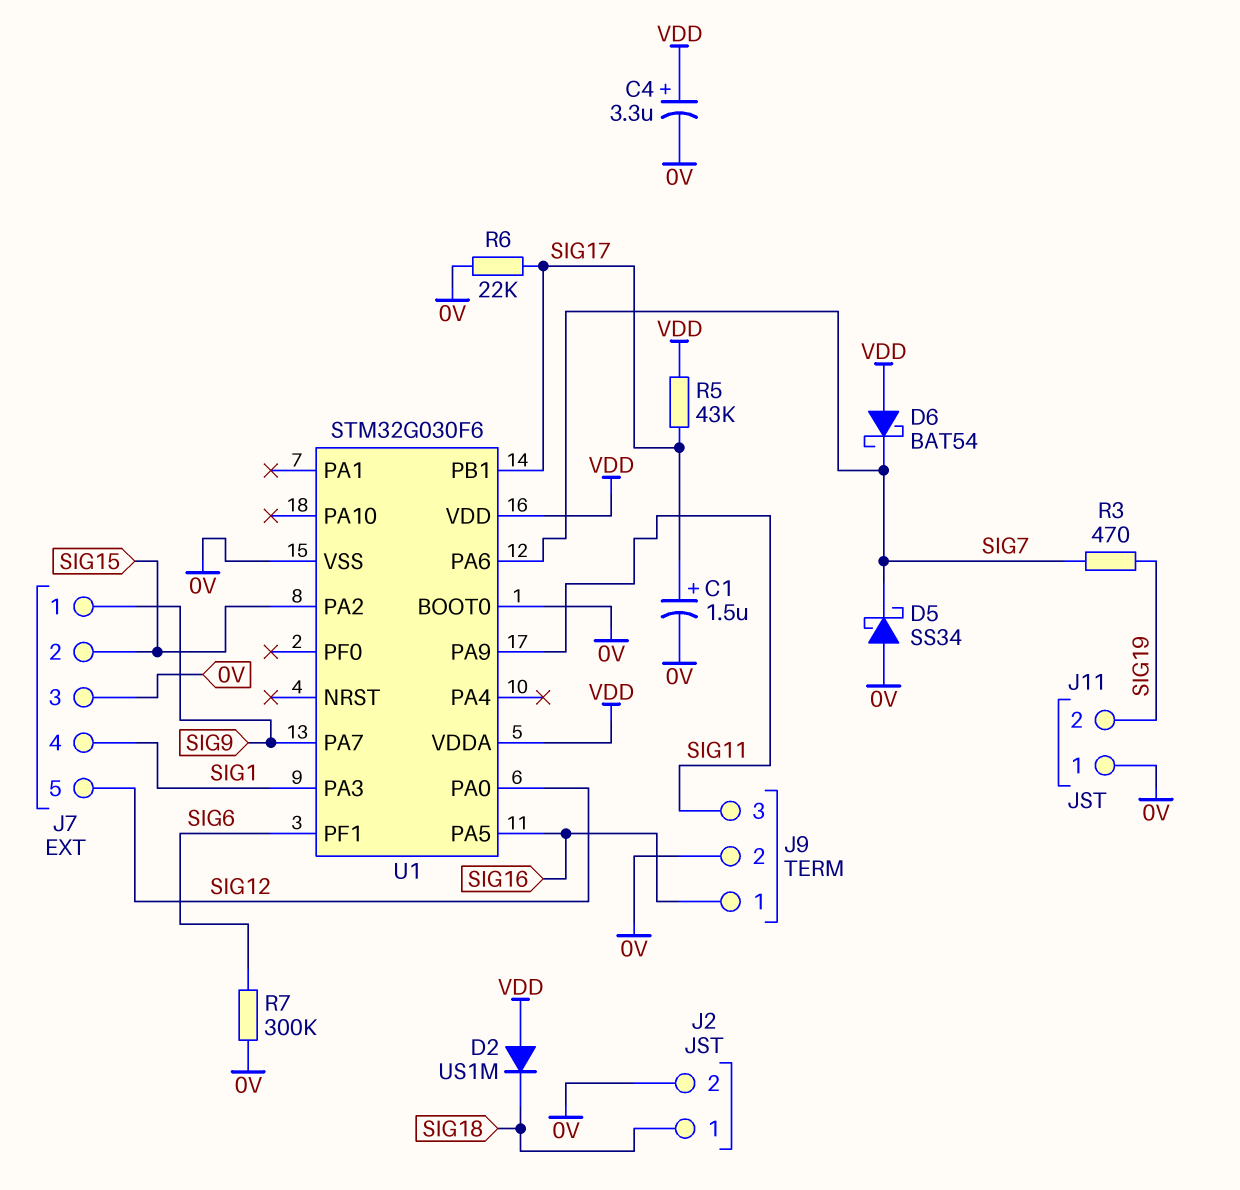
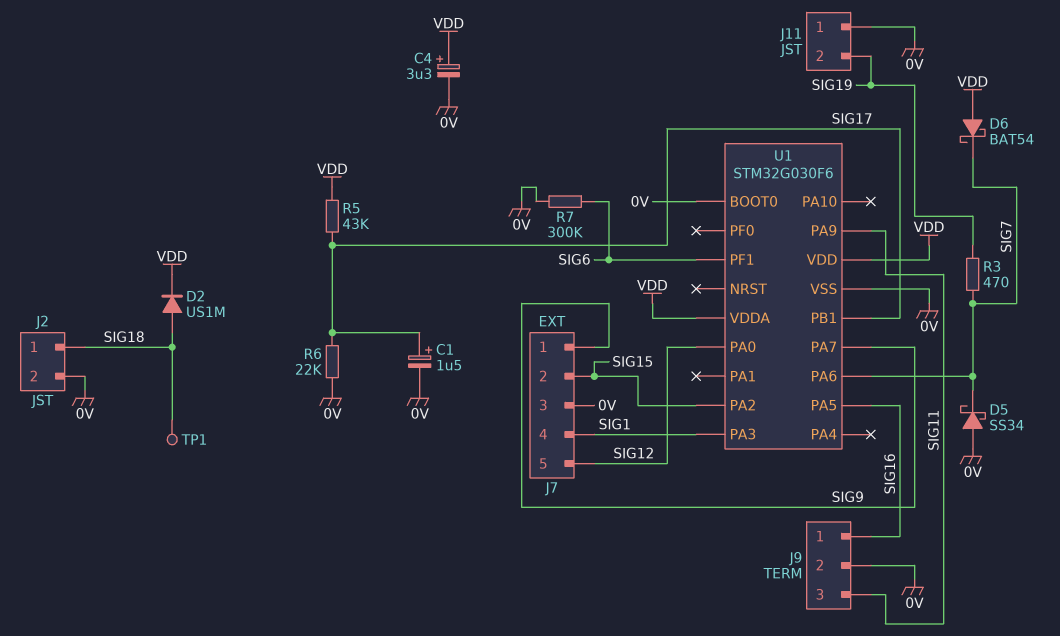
D2: diode US1M (A VDD, K SIG18) -> diode US1M (A SIG18, K VDD)
TP1: none -> test point (SIG18)

